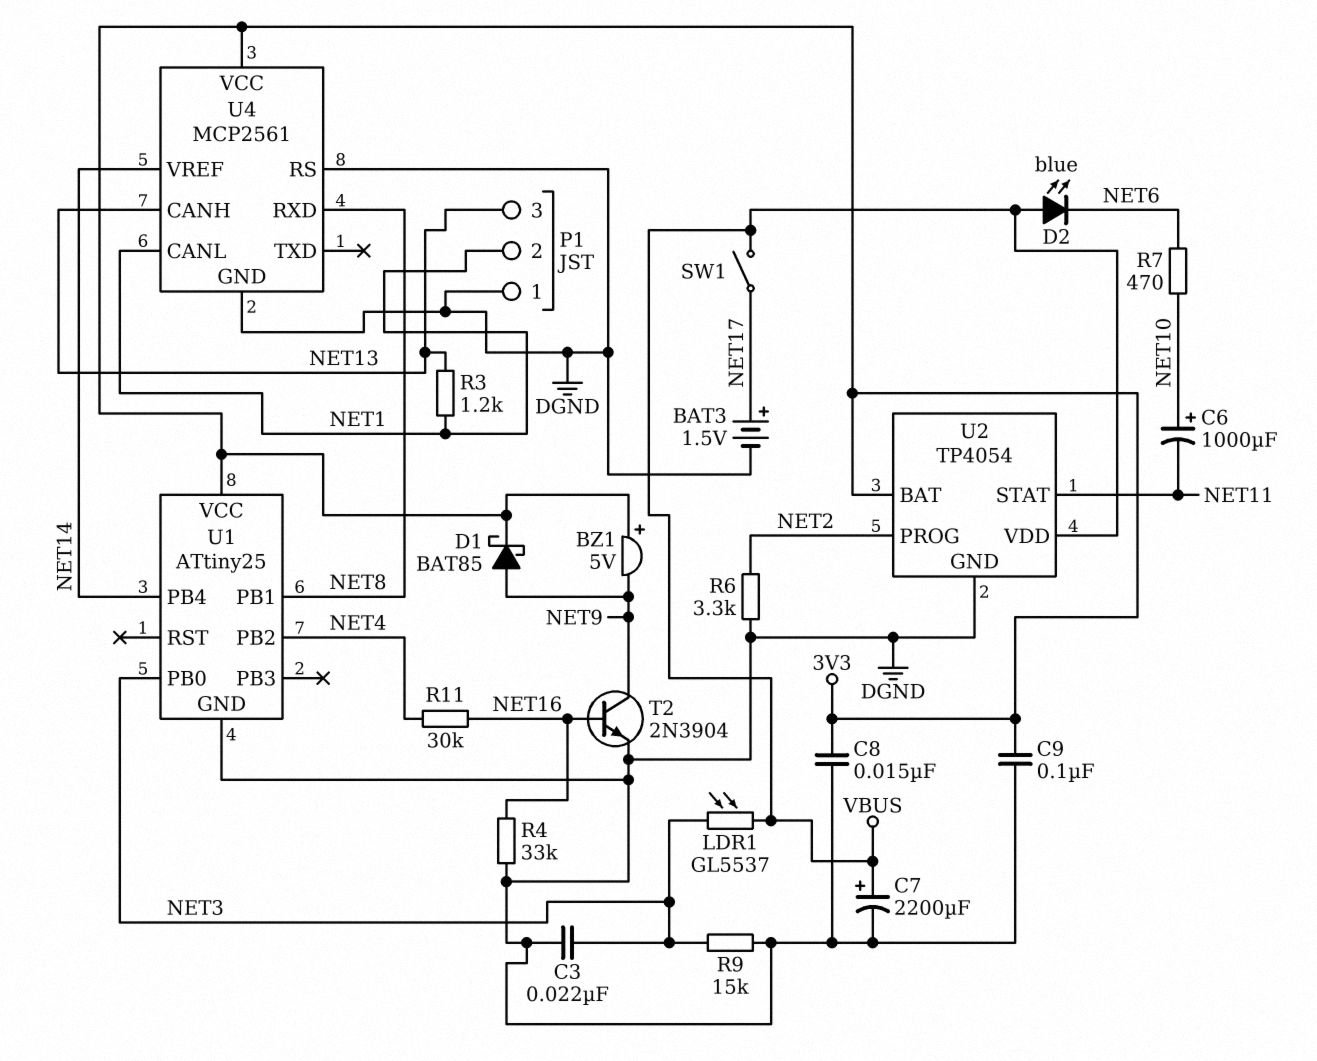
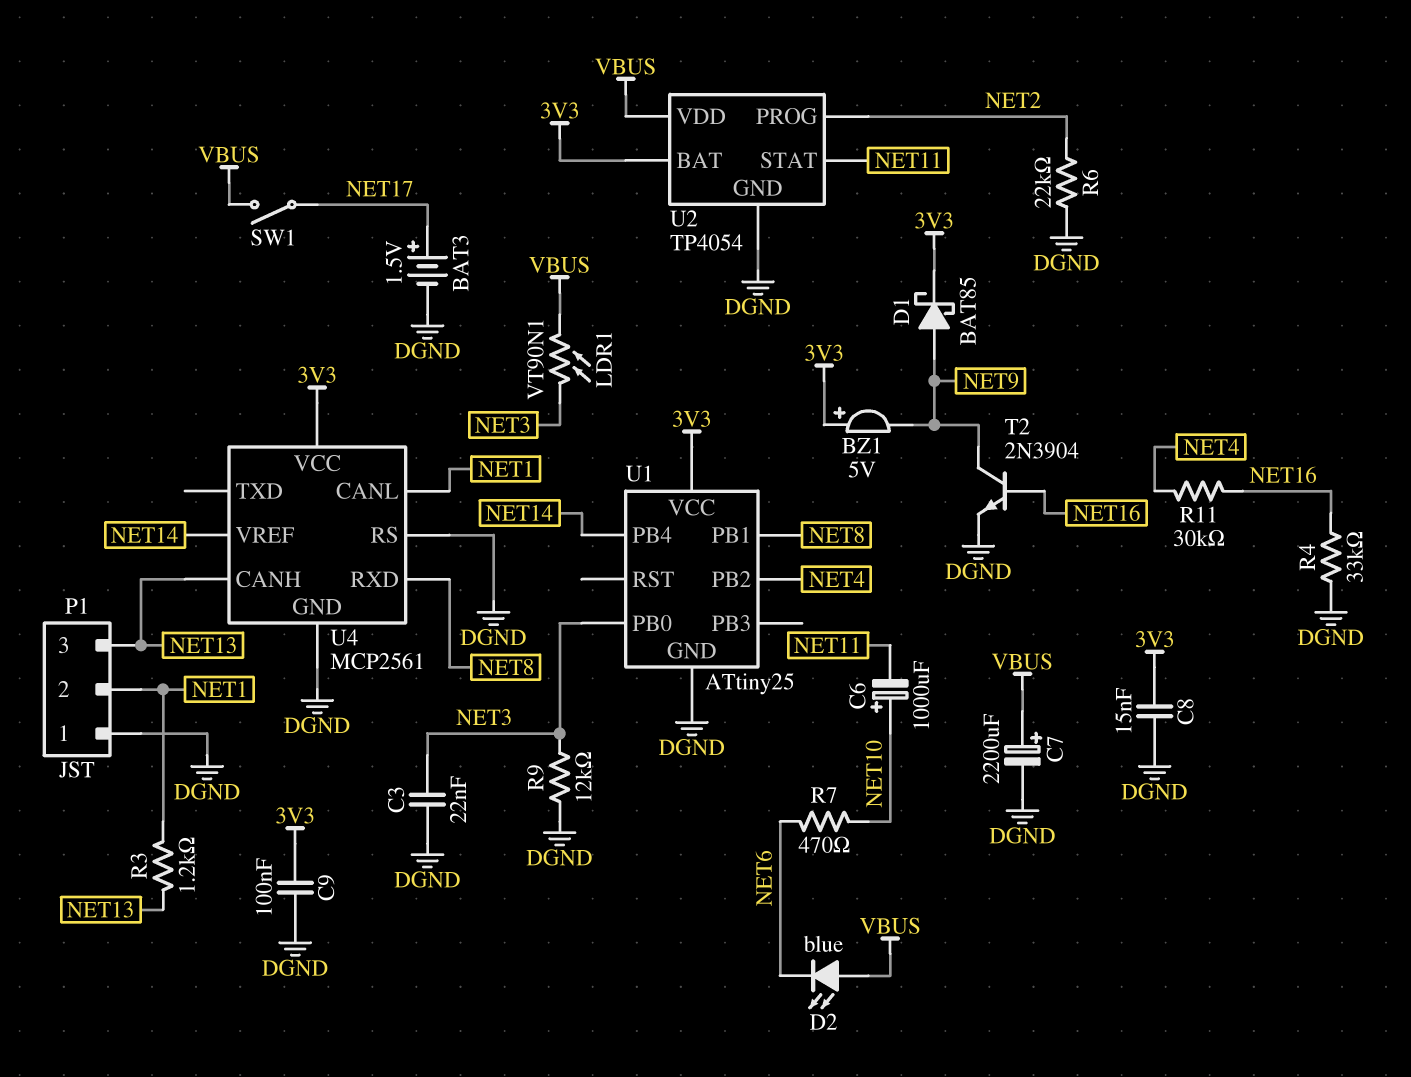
LDR1: GL5537 (NET3, VBUS) -> VT90N1 (NET3, VBUS)
R6: 3.3k (DGND, NET2) -> 22k (DGND, NET2)
R9: 15k (DGND, NET3) -> 12k (DGND, NET3)

